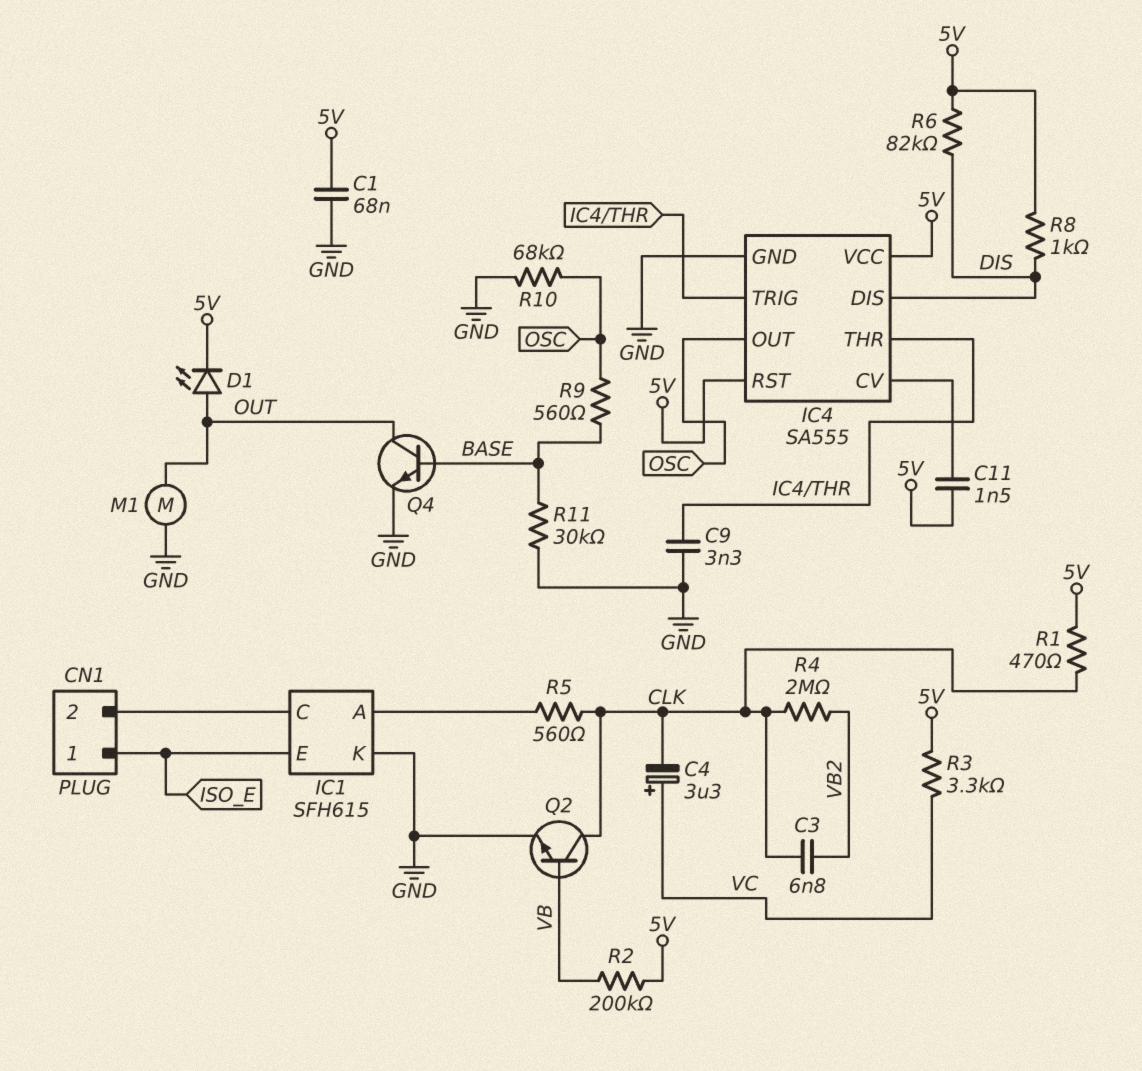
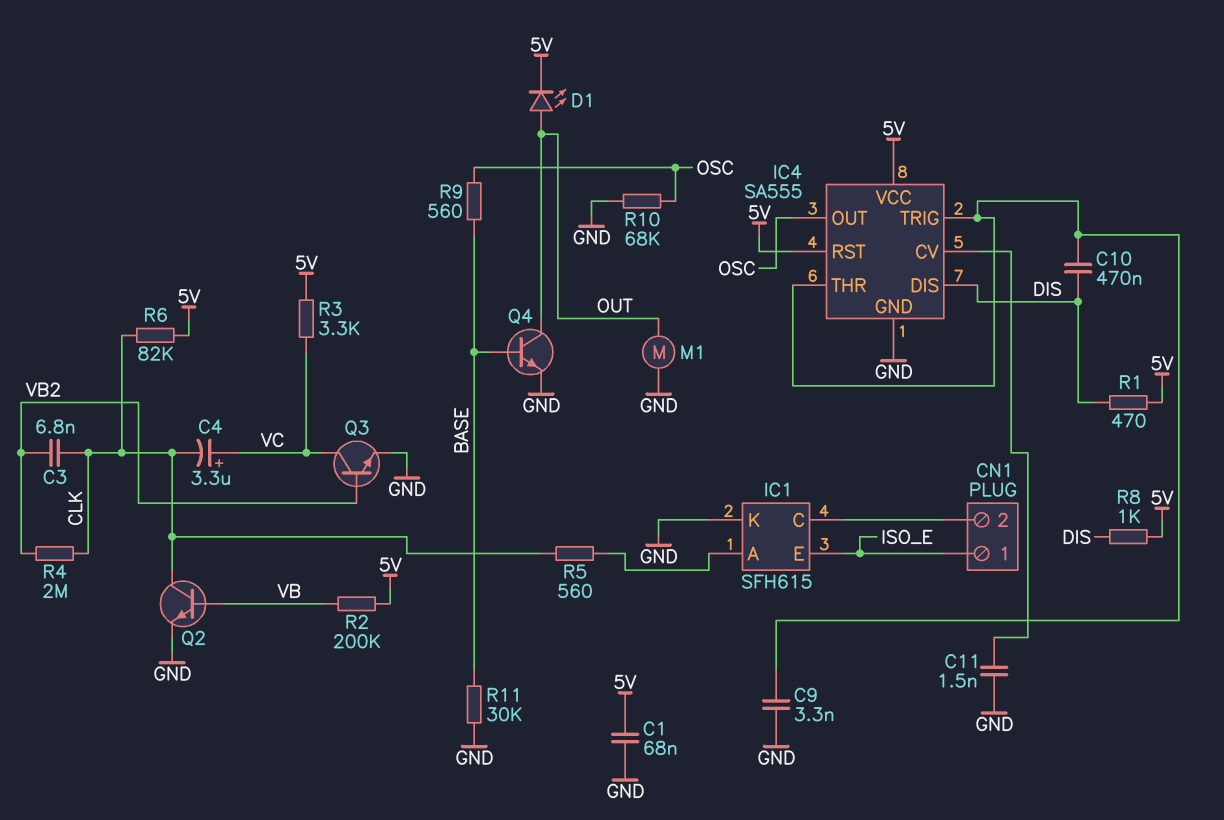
C10: none -> 470nF (DIS, IC4/THR)
C11: 1.5nF (5V, IC4/CV) -> 1.5nF (GND, IC4/CV)
Q3: none -> NPN (B VB2, C VC, E GND)
R1: 470 (5V, CLK) -> 470 (5V, DIS)
R6: 82k (5V, DIS) -> 82k (5V, CLK)

